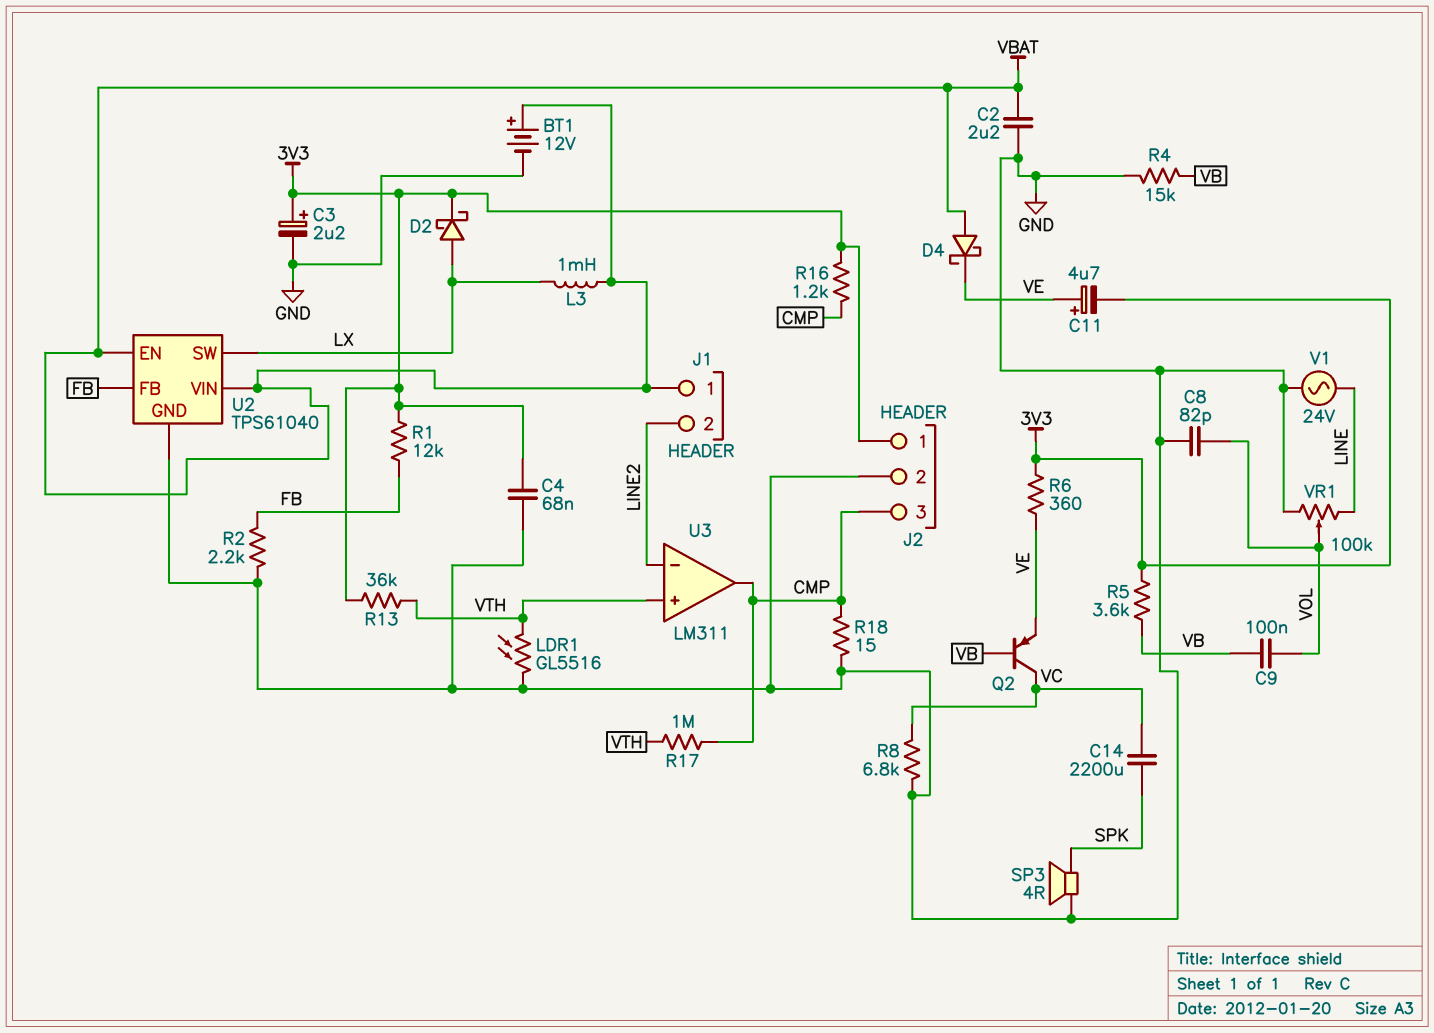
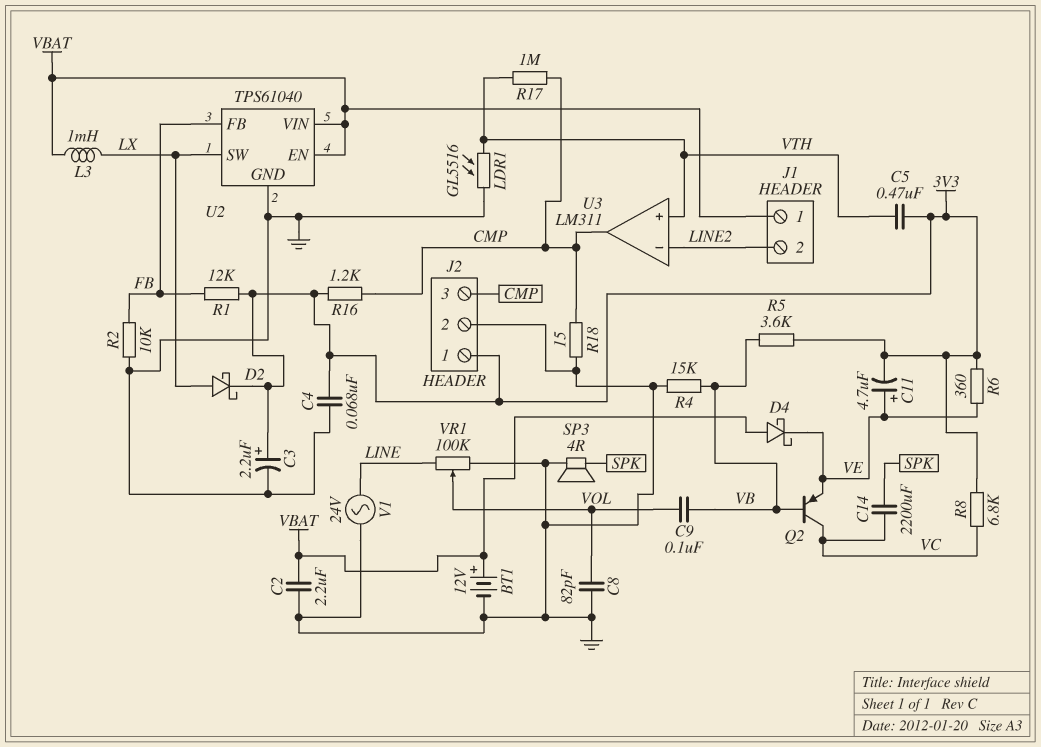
C5: none -> 470nF (3V3, VTH)
R2: 2.2k (FB, GND) -> 10k (FB, GND)
R8: 6.8k (GND, VC) -> 6.8k (3V3, VC)
R13: 36k (3V3, VTH) -> none

